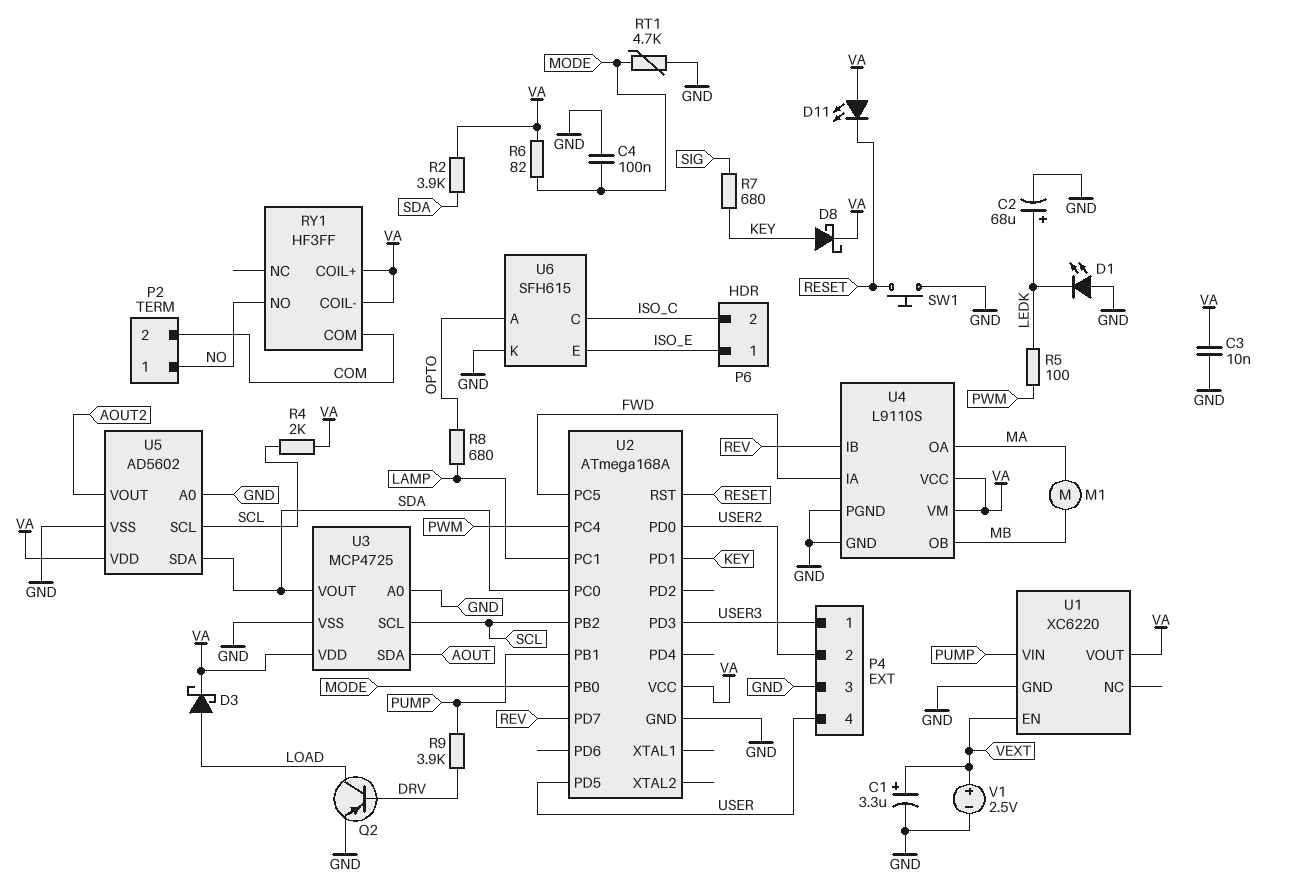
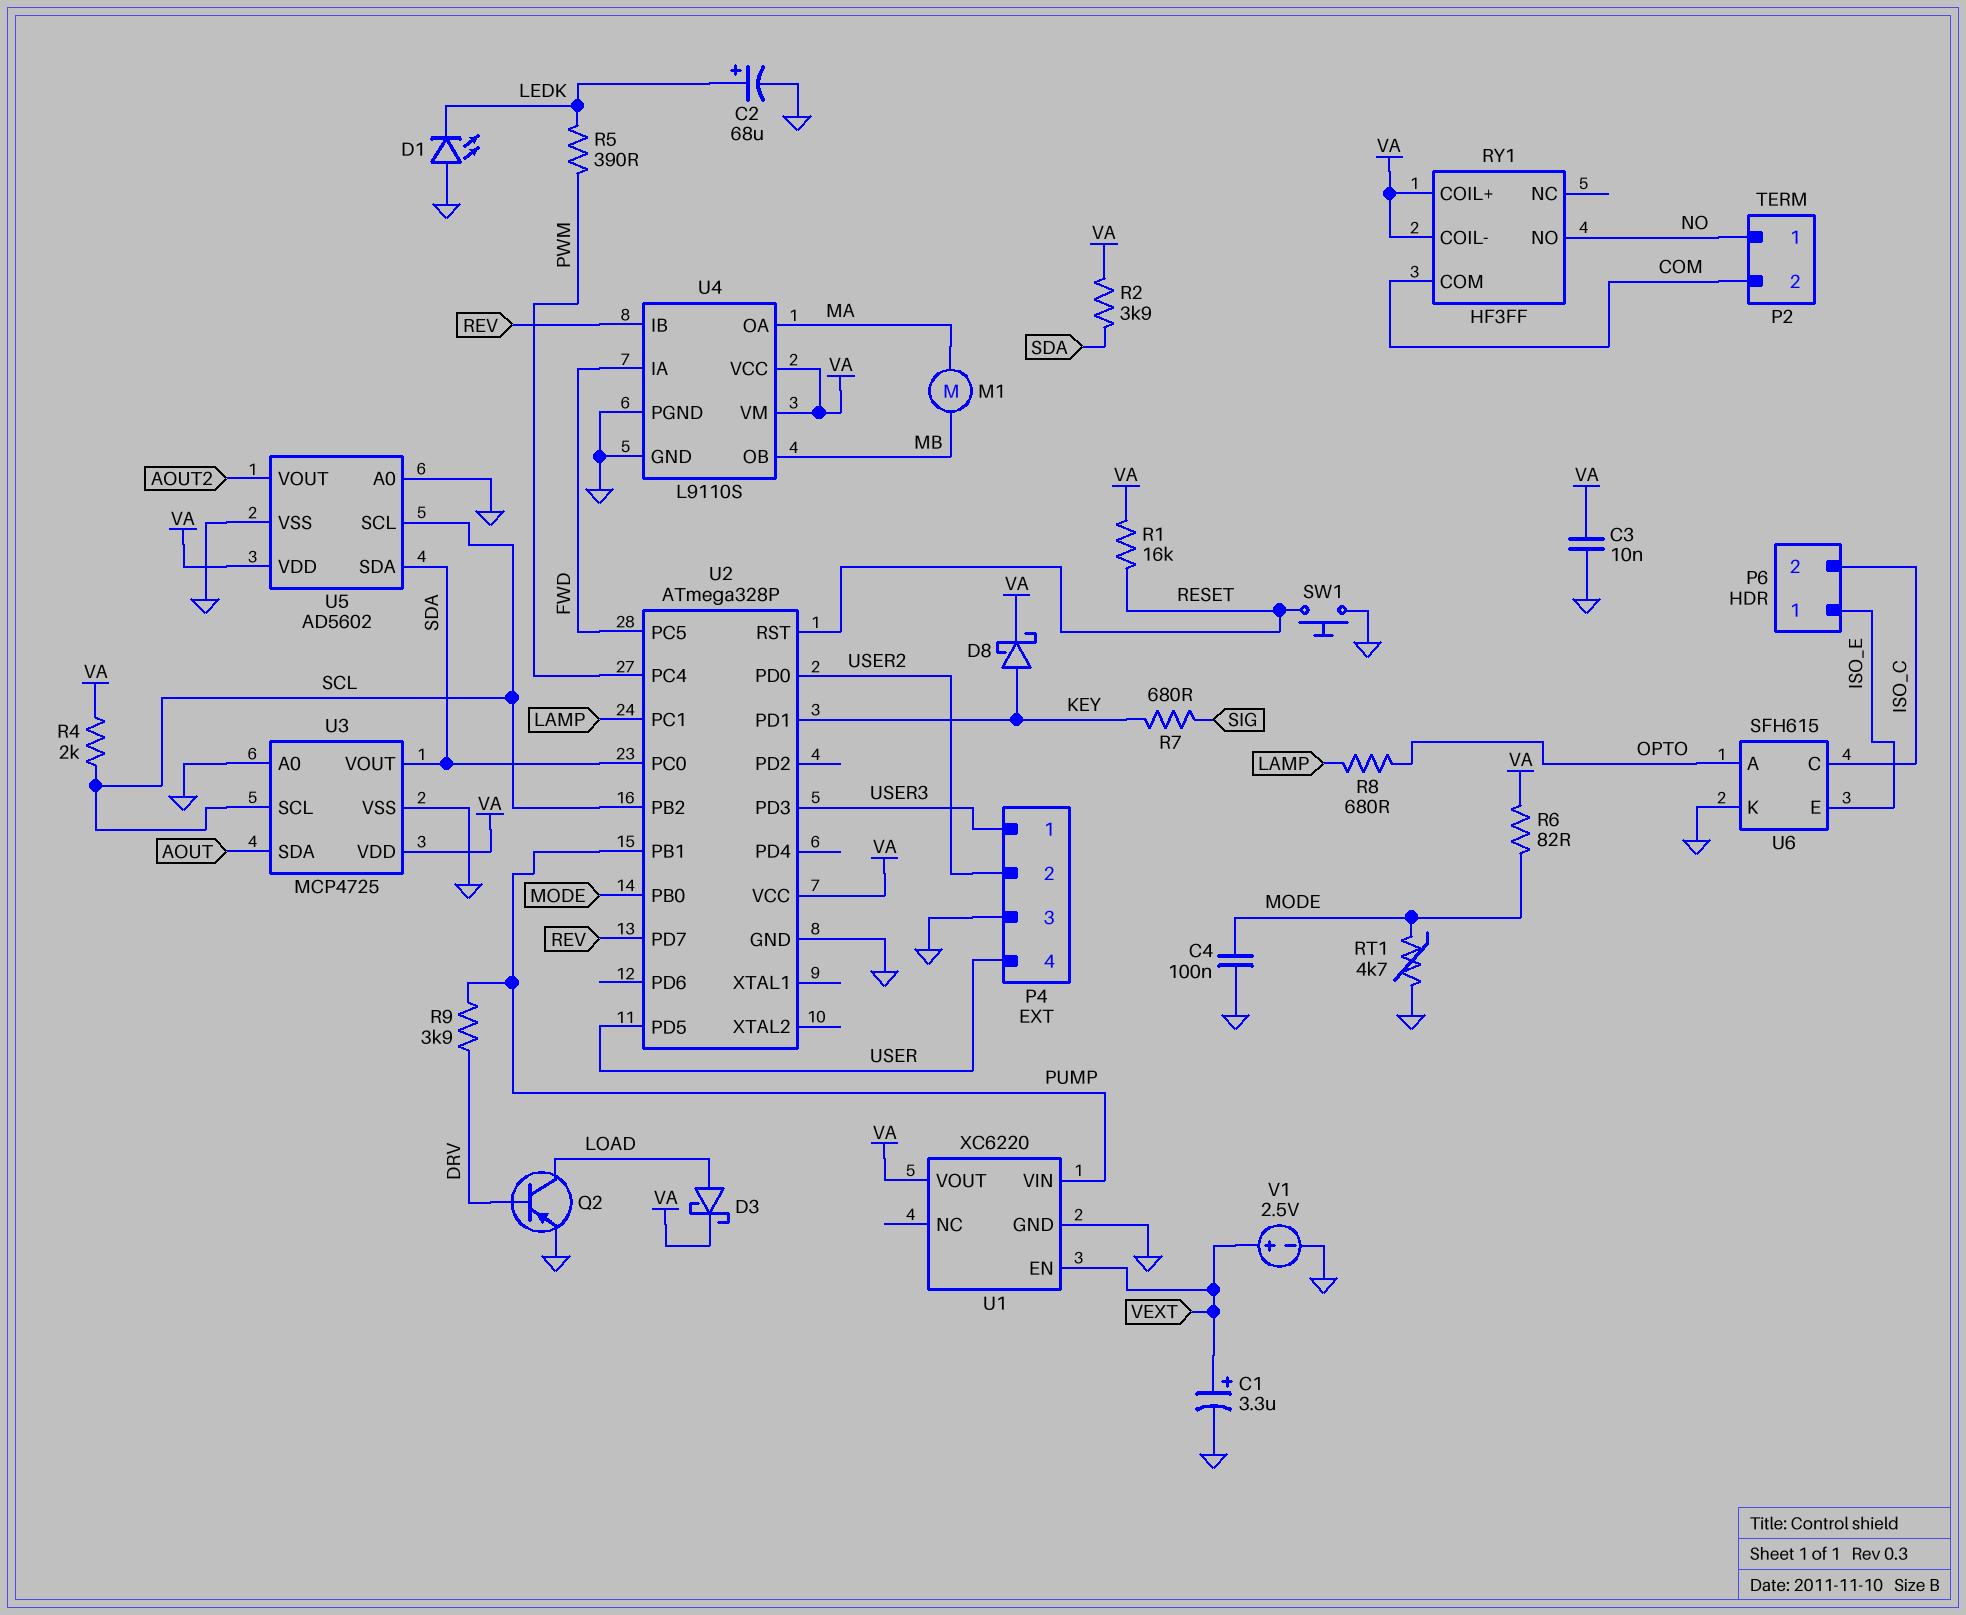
D11: LED (A VA, K RESET) -> none
R1: none -> 16k (RESET, VA)
R5: 100 (LEDK, PWM) -> 390 (LEDK, PWM)
U2: ATmega168A -> ATmega328P

